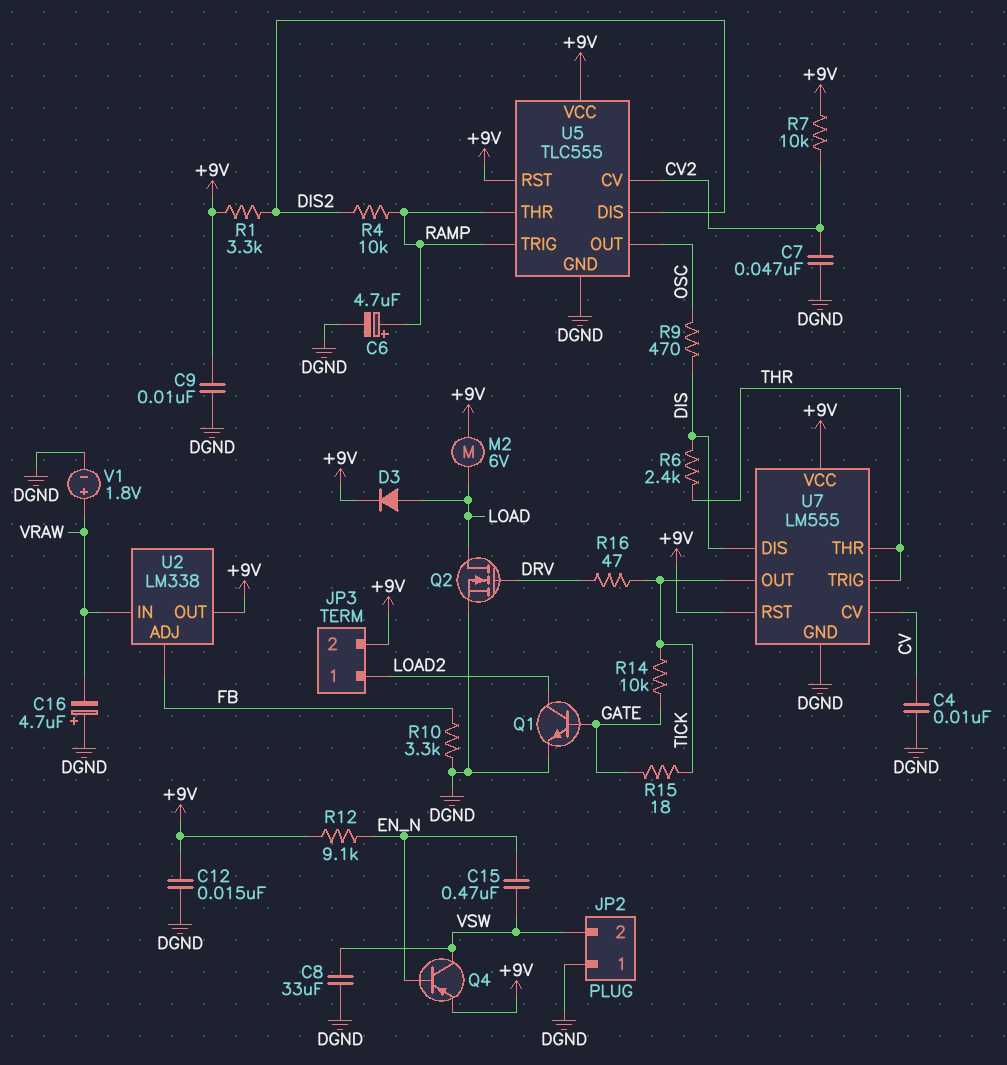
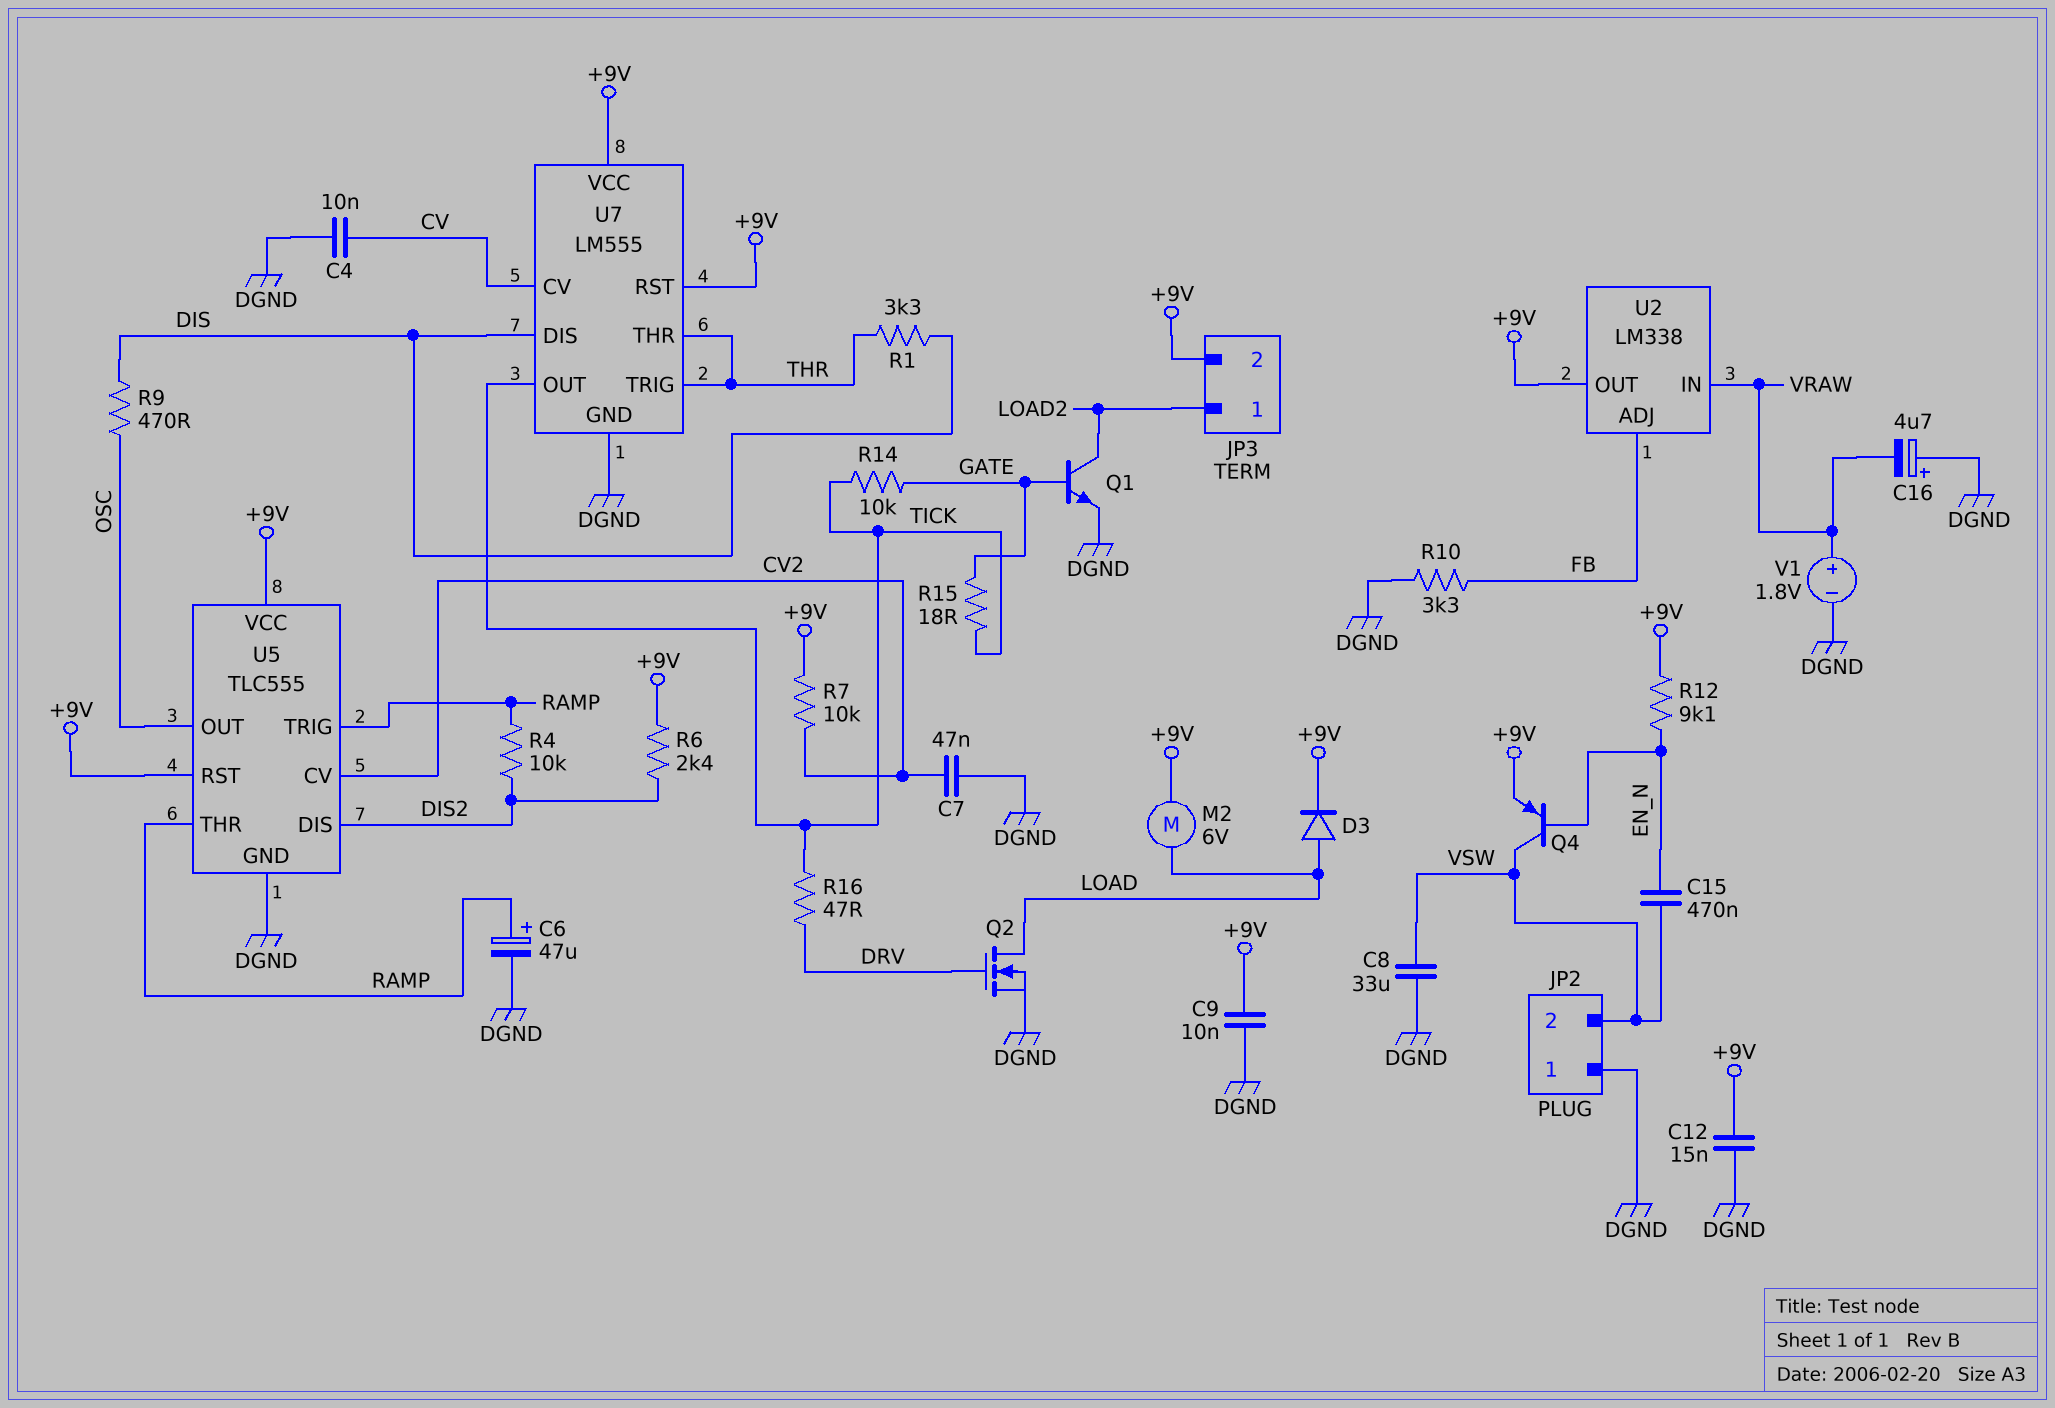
C6: 4.7uF (plus RAMP, minus DGND) -> 47uF (plus RAMP, minus DGND)
R1: 3.3k (+9V, DIS2) -> 3.3k (DIS, THR)
R6: 2.4k (DIS, THR) -> 2.4k (+9V, DIS2)

